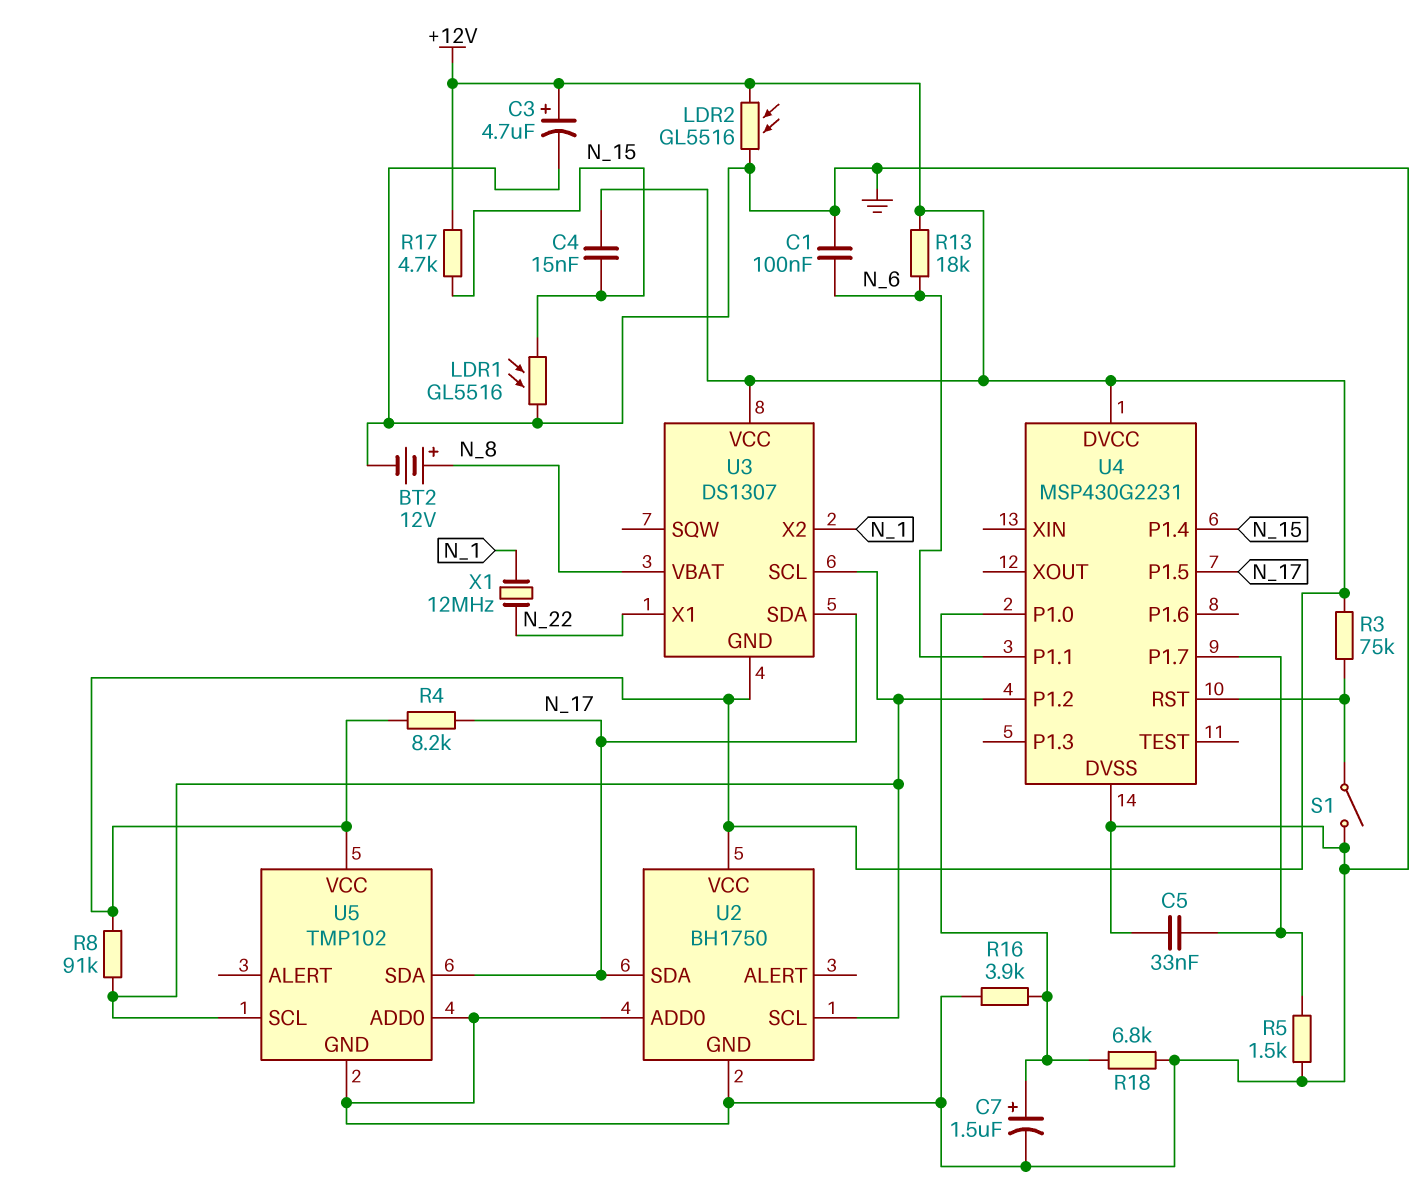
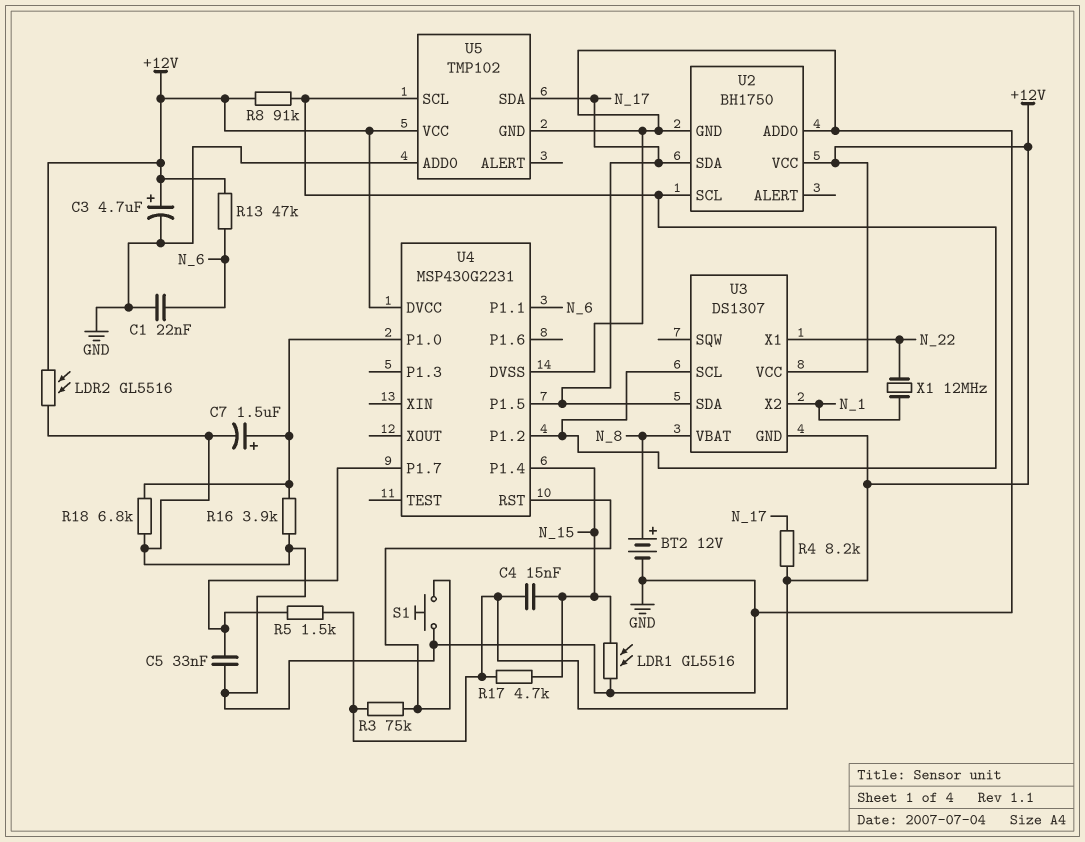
C1: 100nF (GND, N_6) -> 22nF (GND, N_6)
R5: 1.5k (GND, U4/P1.7) -> 1.5k (+12V, U4/P1.7)
R13: 18k (+12V, N_6) -> 47k (+12V, N_6)
S1: switch (GND, U4/RST) -> button (GND, U4/RST)

